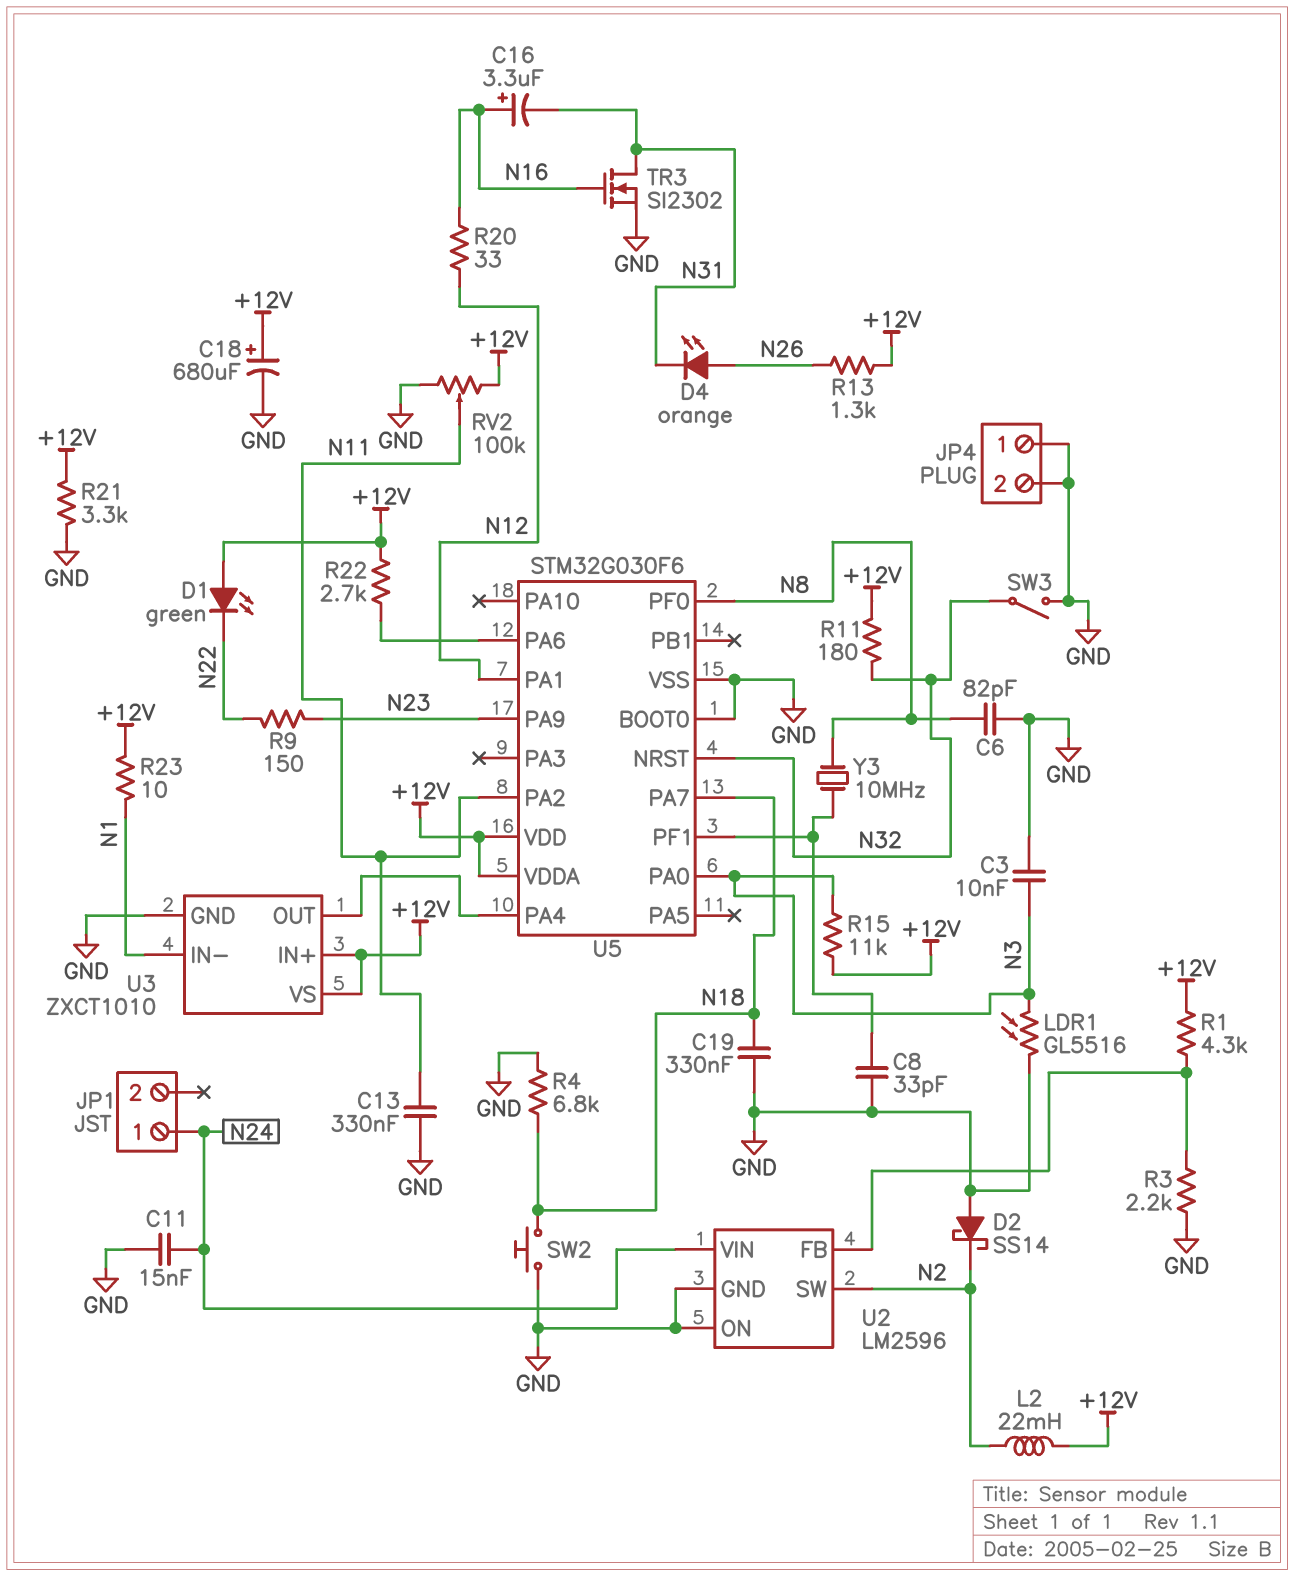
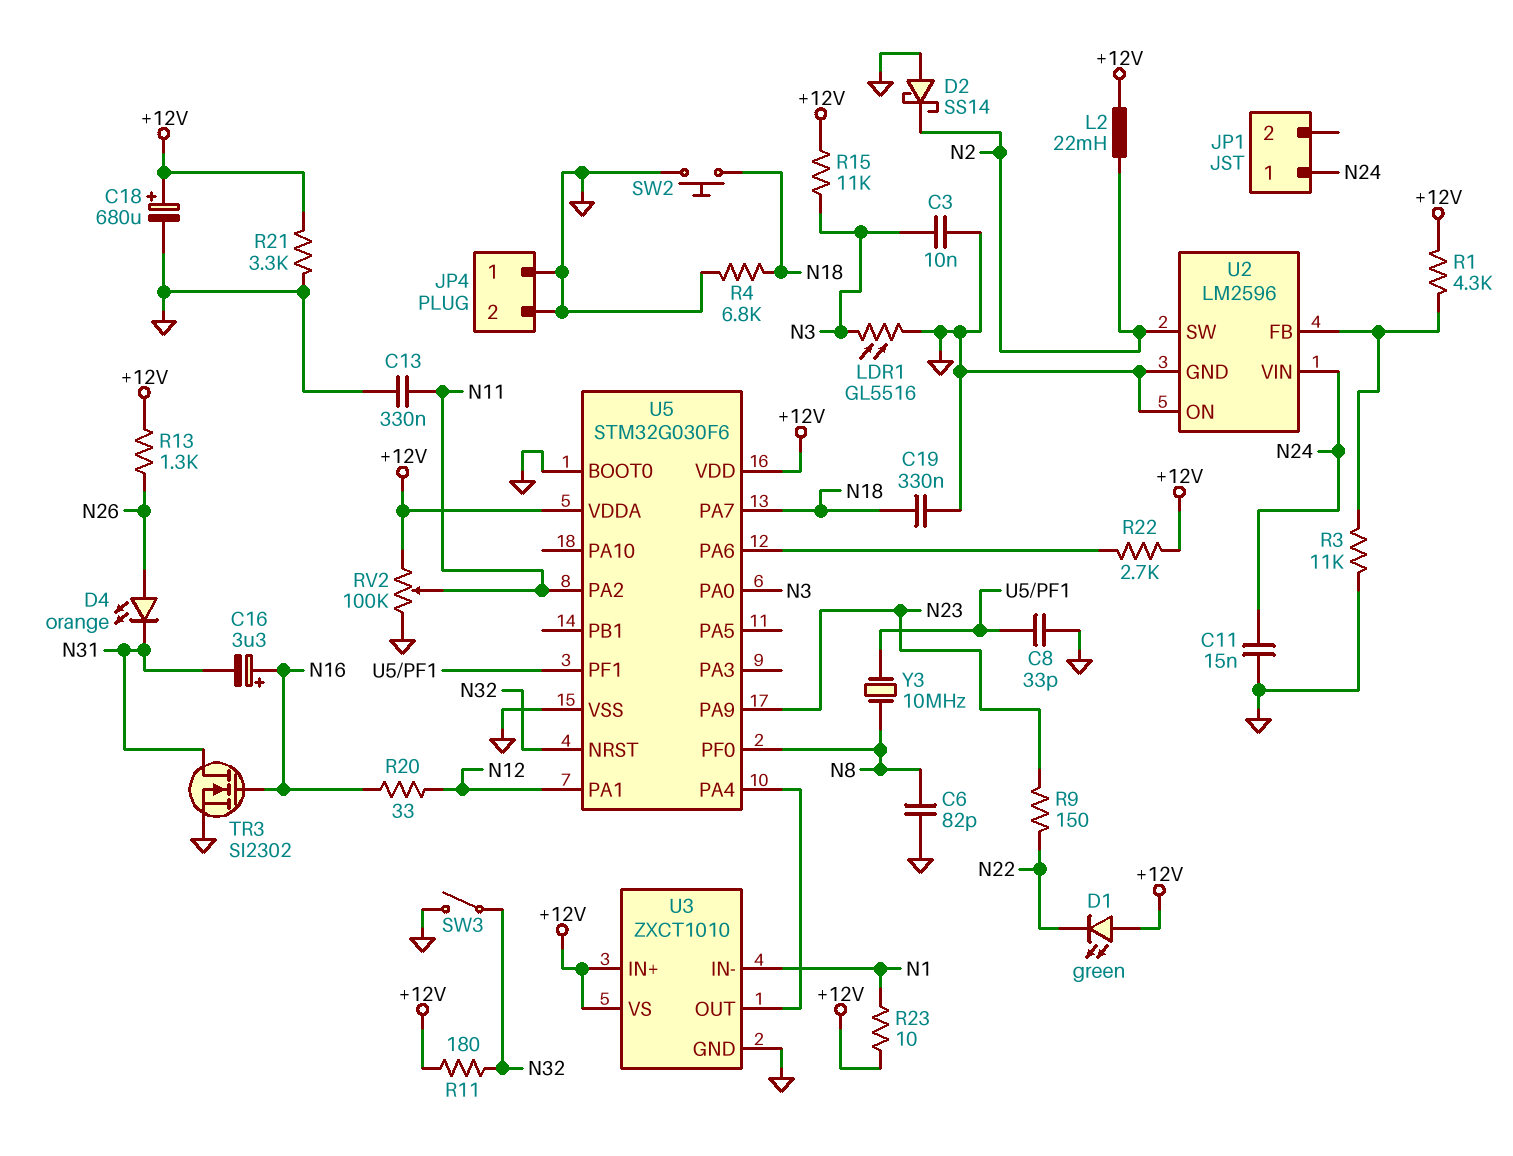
R3: 2.2k (GND, U2/FB) -> 11k (GND, U2/FB)

